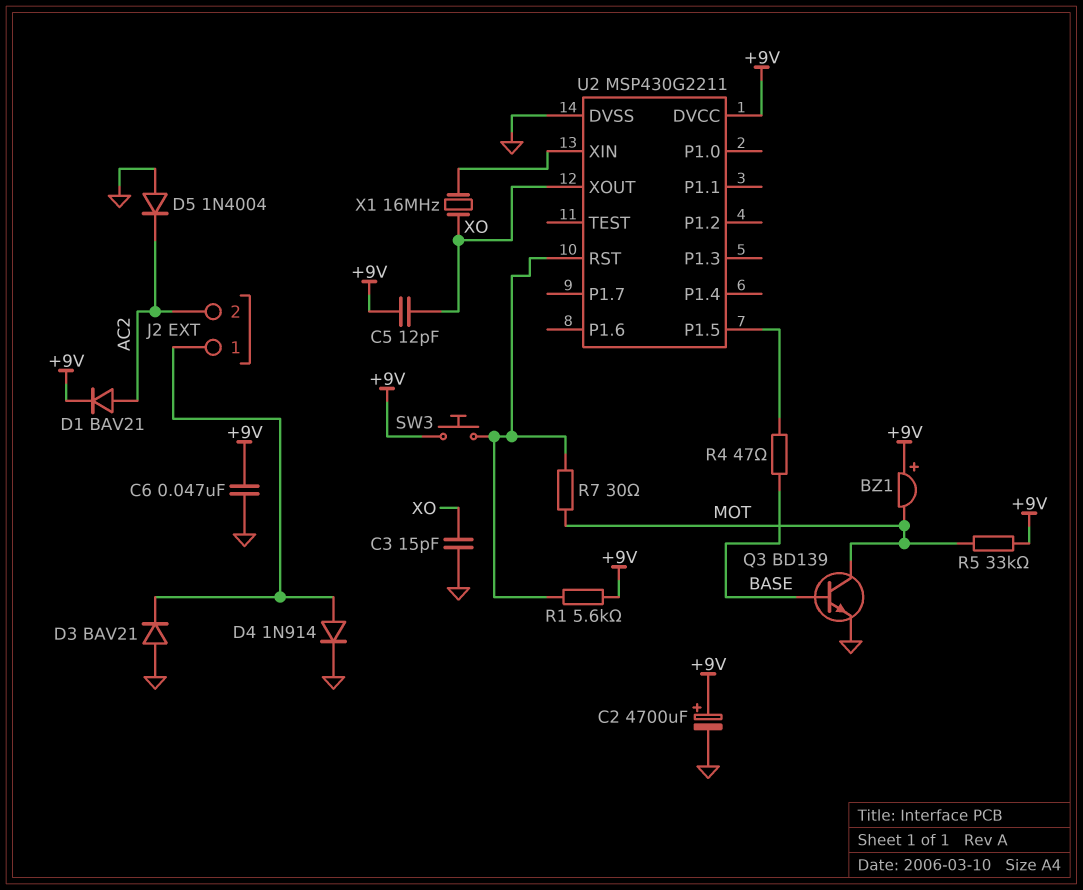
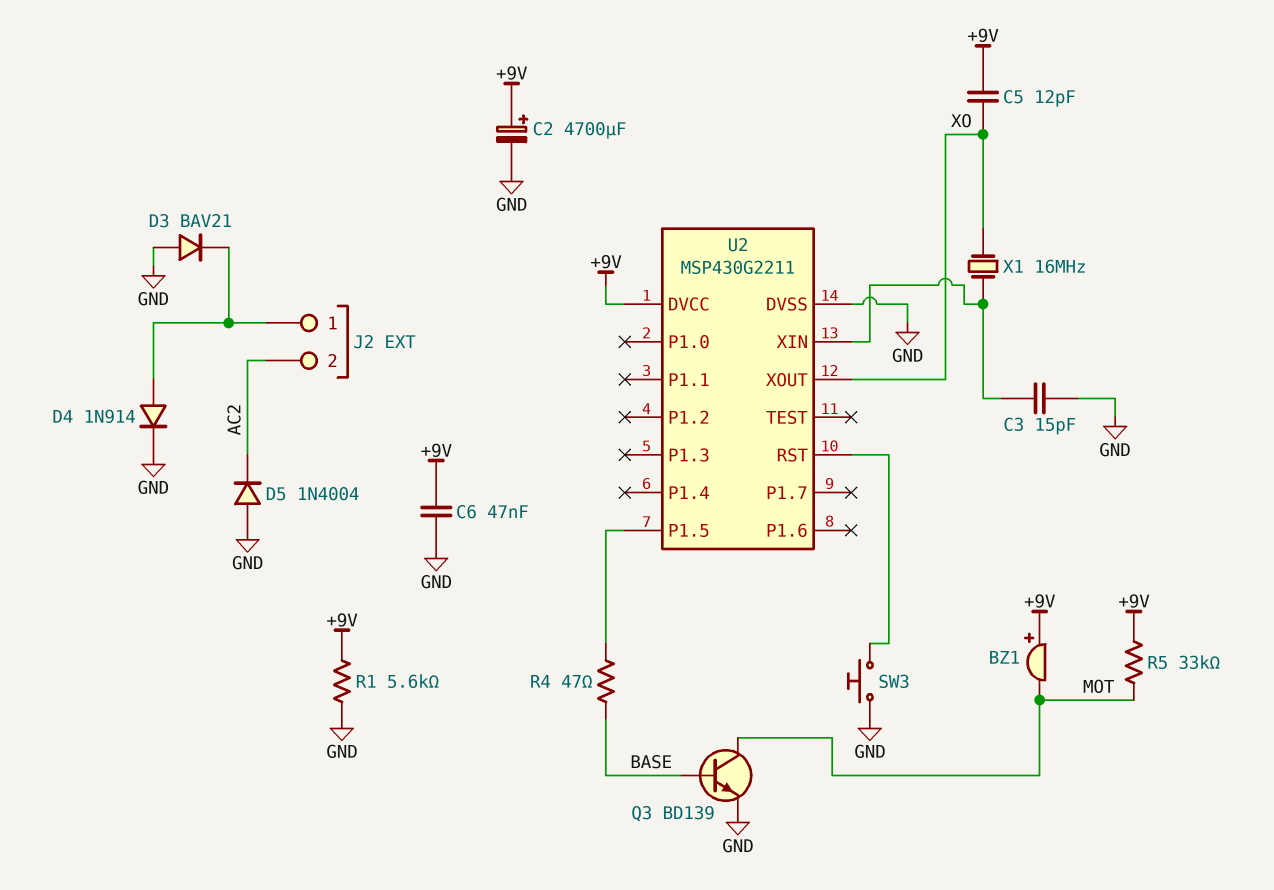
C3: 15pF (GND, XO) -> 15pF (GND, U2/XIN)
D1: diode BAV21 (A AC2, K +9V) -> none
R1: 5.6k (+9V, U2/RST) -> 5.6k (+9V, GND)
R7: 30 (MOT, U2/RST) -> none
SW3: button (+9V, U2/RST) -> button (GND, U2/RST)

